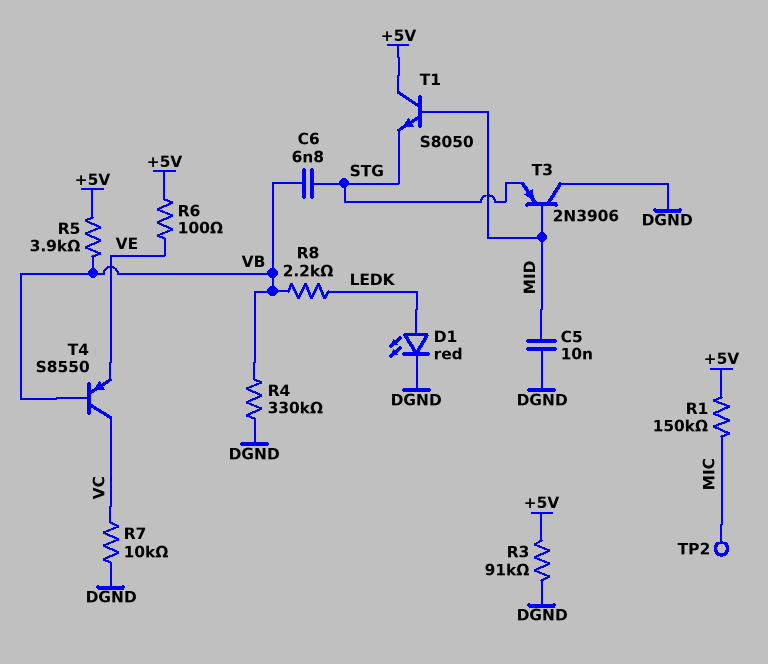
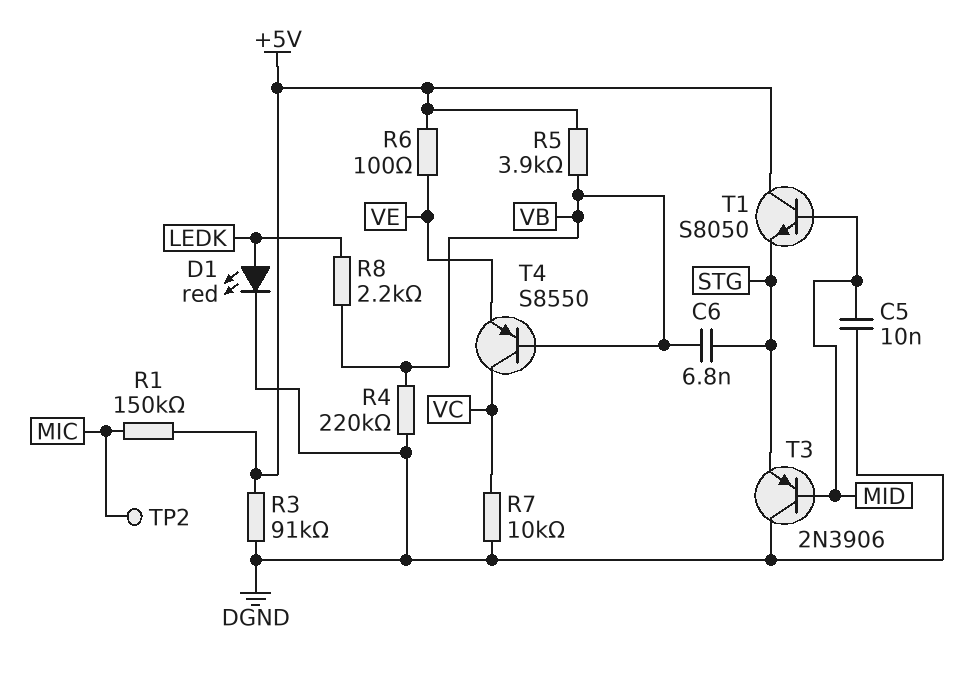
R4: 330k (DGND, VB) -> 220k (DGND, VB)

